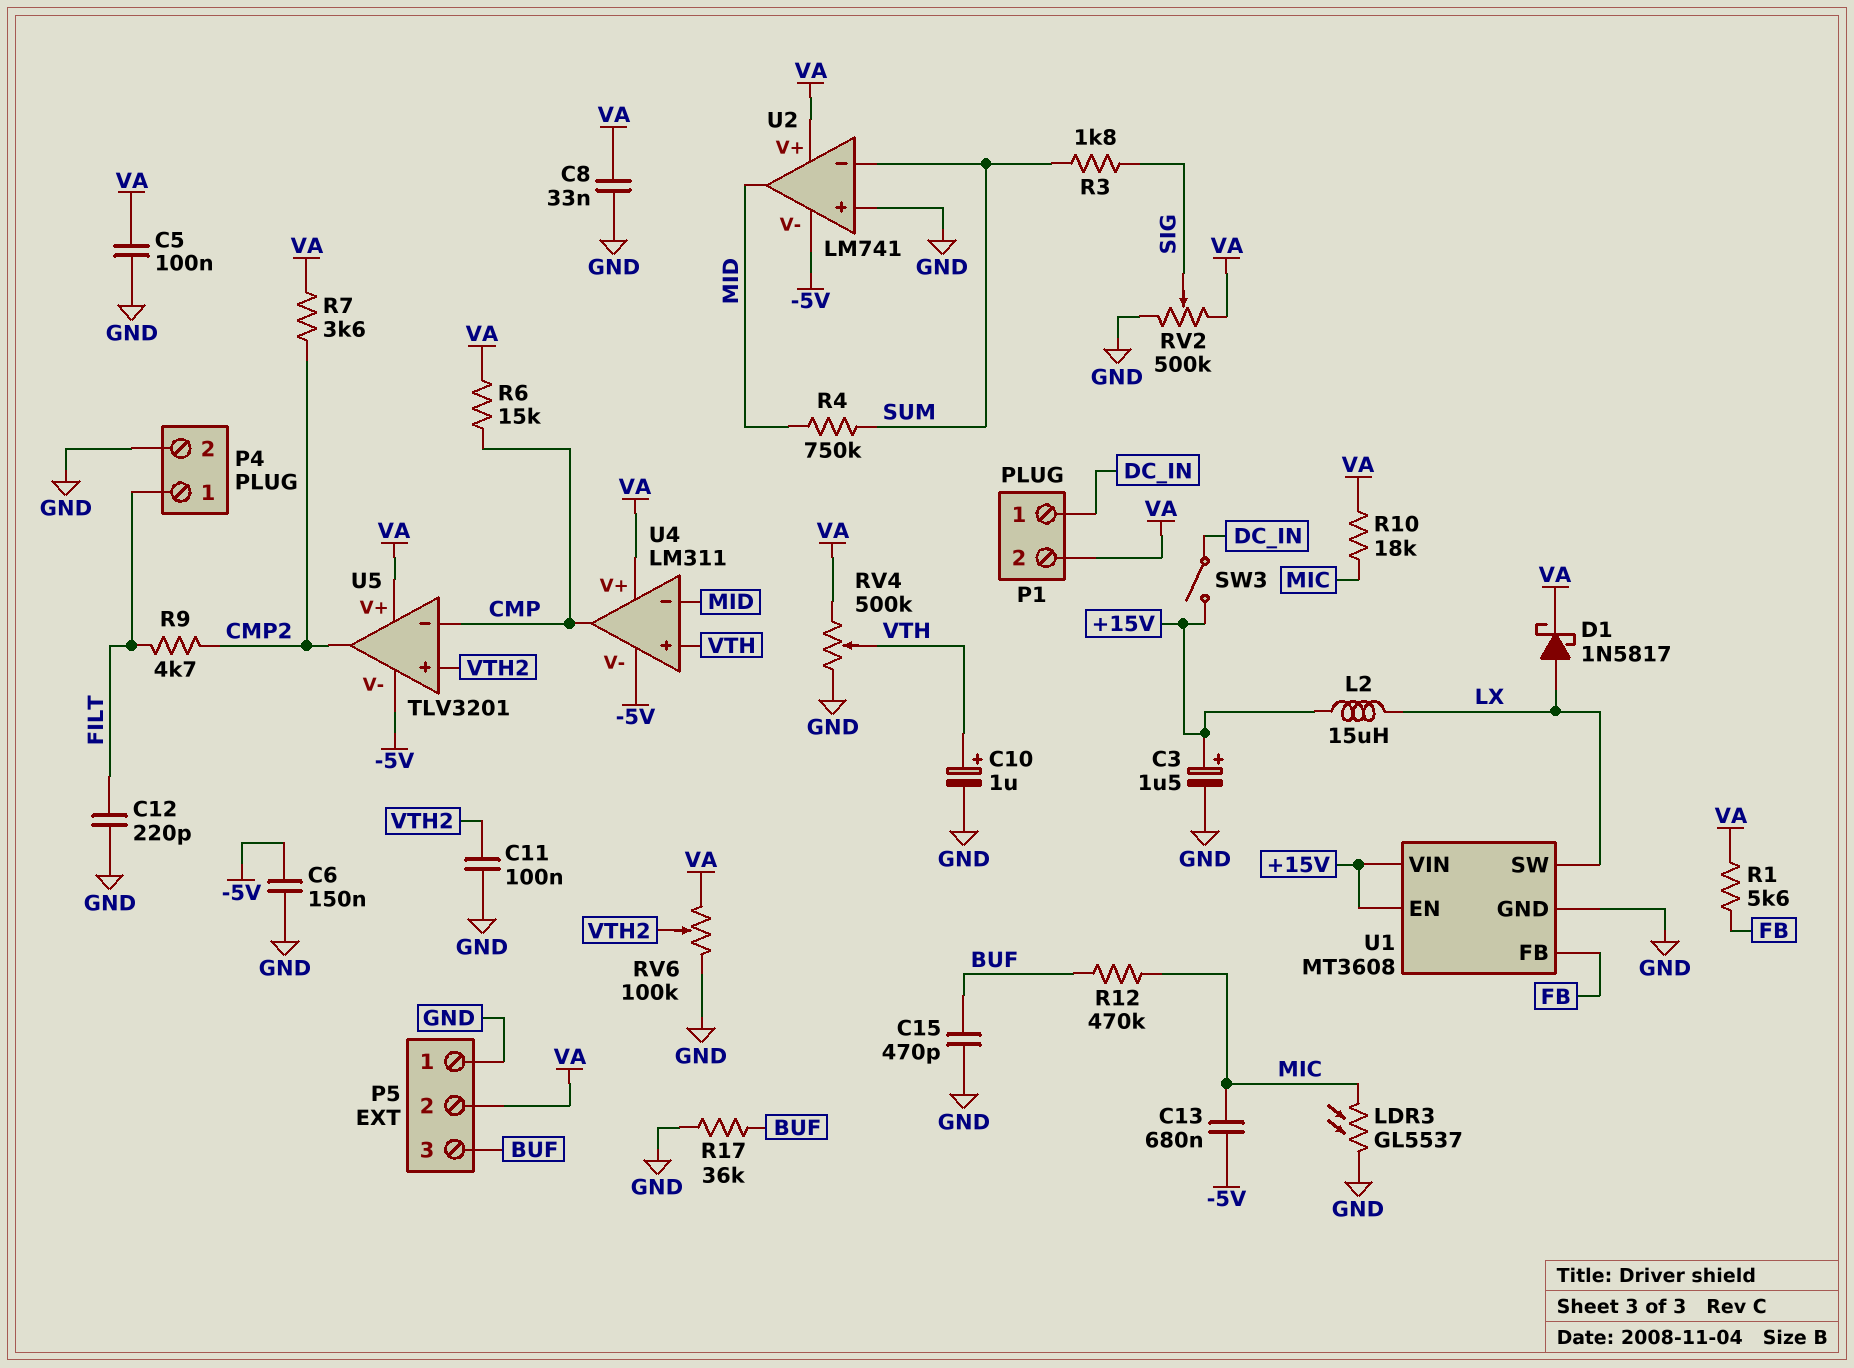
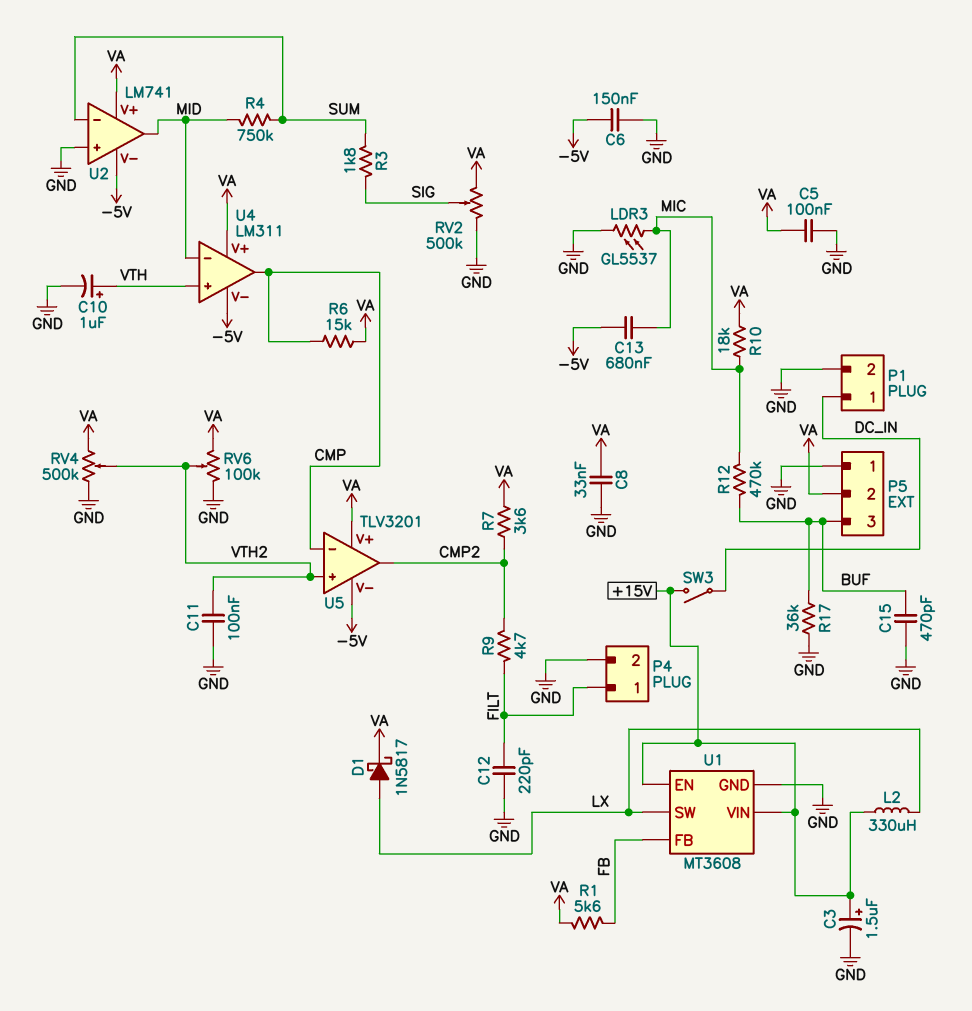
L2: 15uH (+15V, LX) -> 330uH (+15V, LX)
P1 pin 2: VA -> GND
RV4: 500k (GND, VA, wiper VTH) -> 500k (GND, VA, wiper VTH2)

